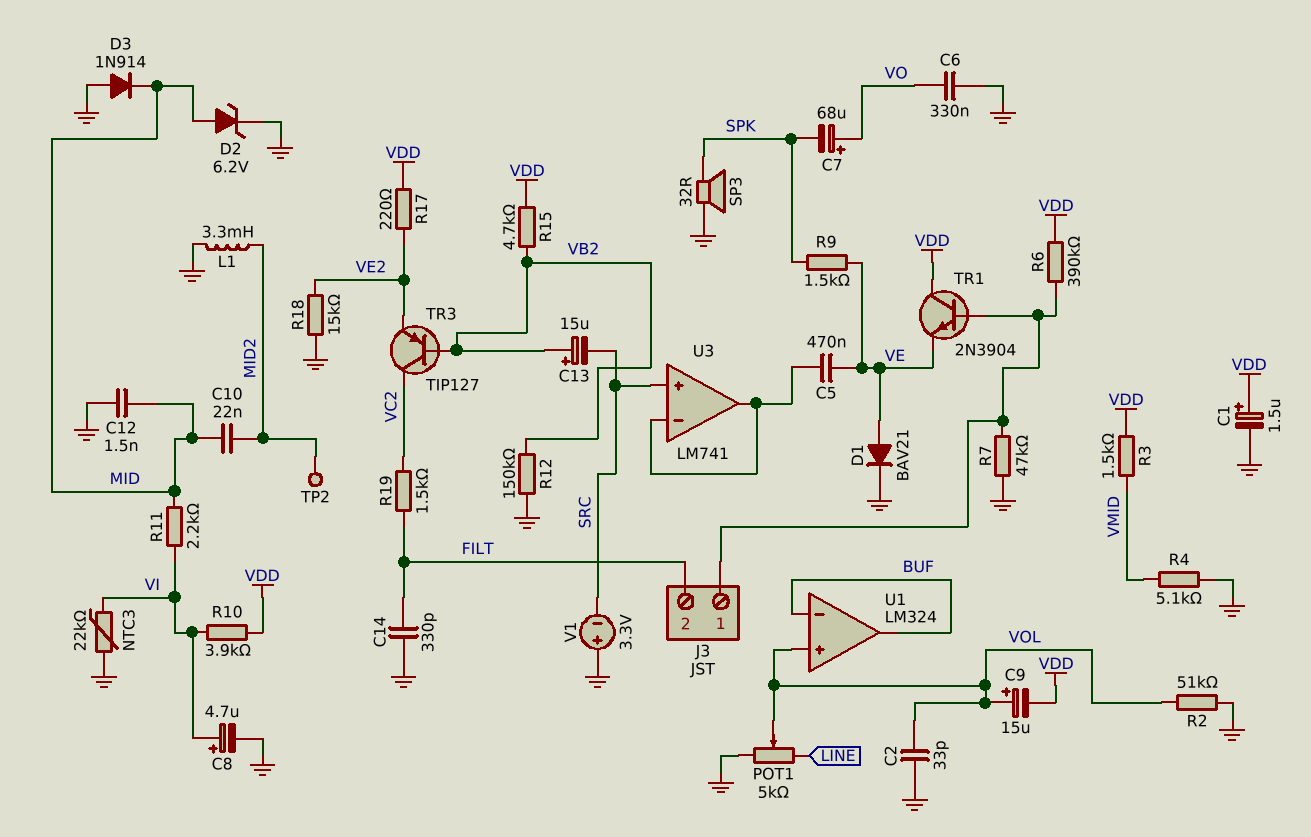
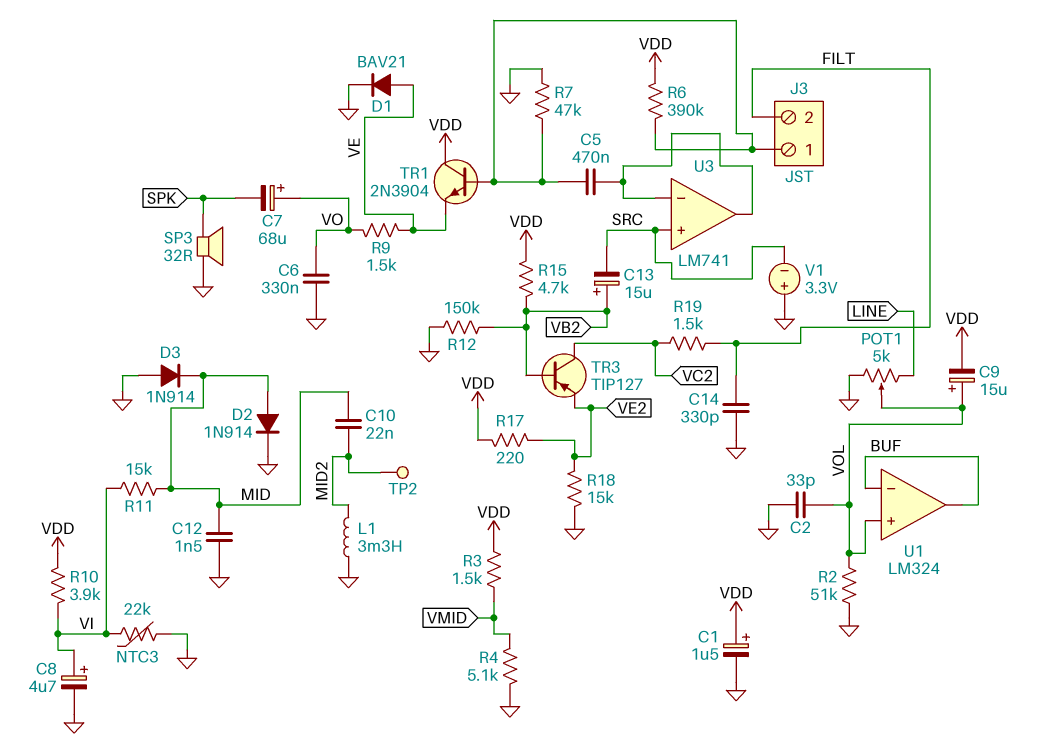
C5: 470nF (U3/in-, VE) -> 470nF (J3/1, U3/in-)
D2: zener 6.2V (A MID, K GND) -> diode 1N914 (A MID, K GND)
R9: 1.5k (SPK, VE) -> 1.5k (VE, VO)
R11: 2.2k (MID, VI) -> 15k (MID, VI)

